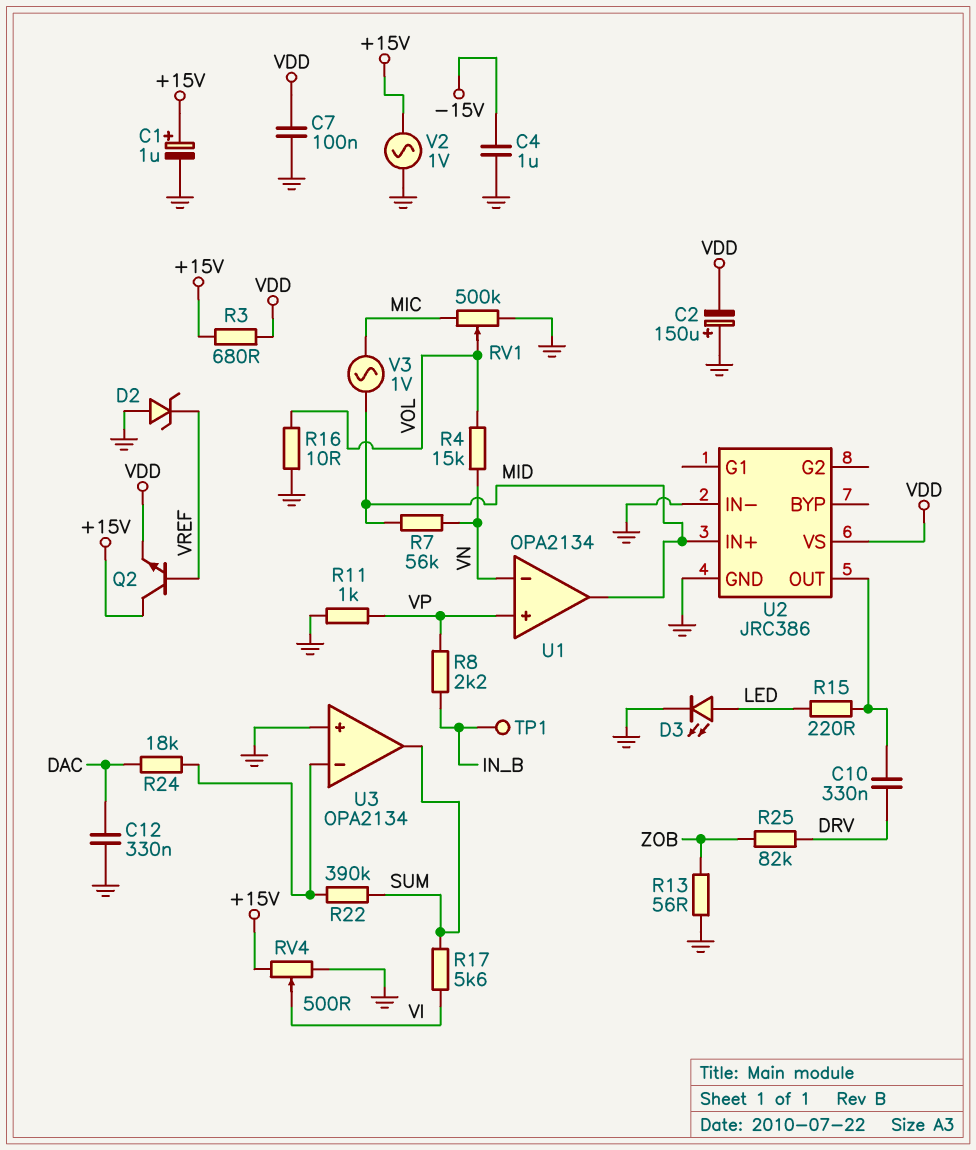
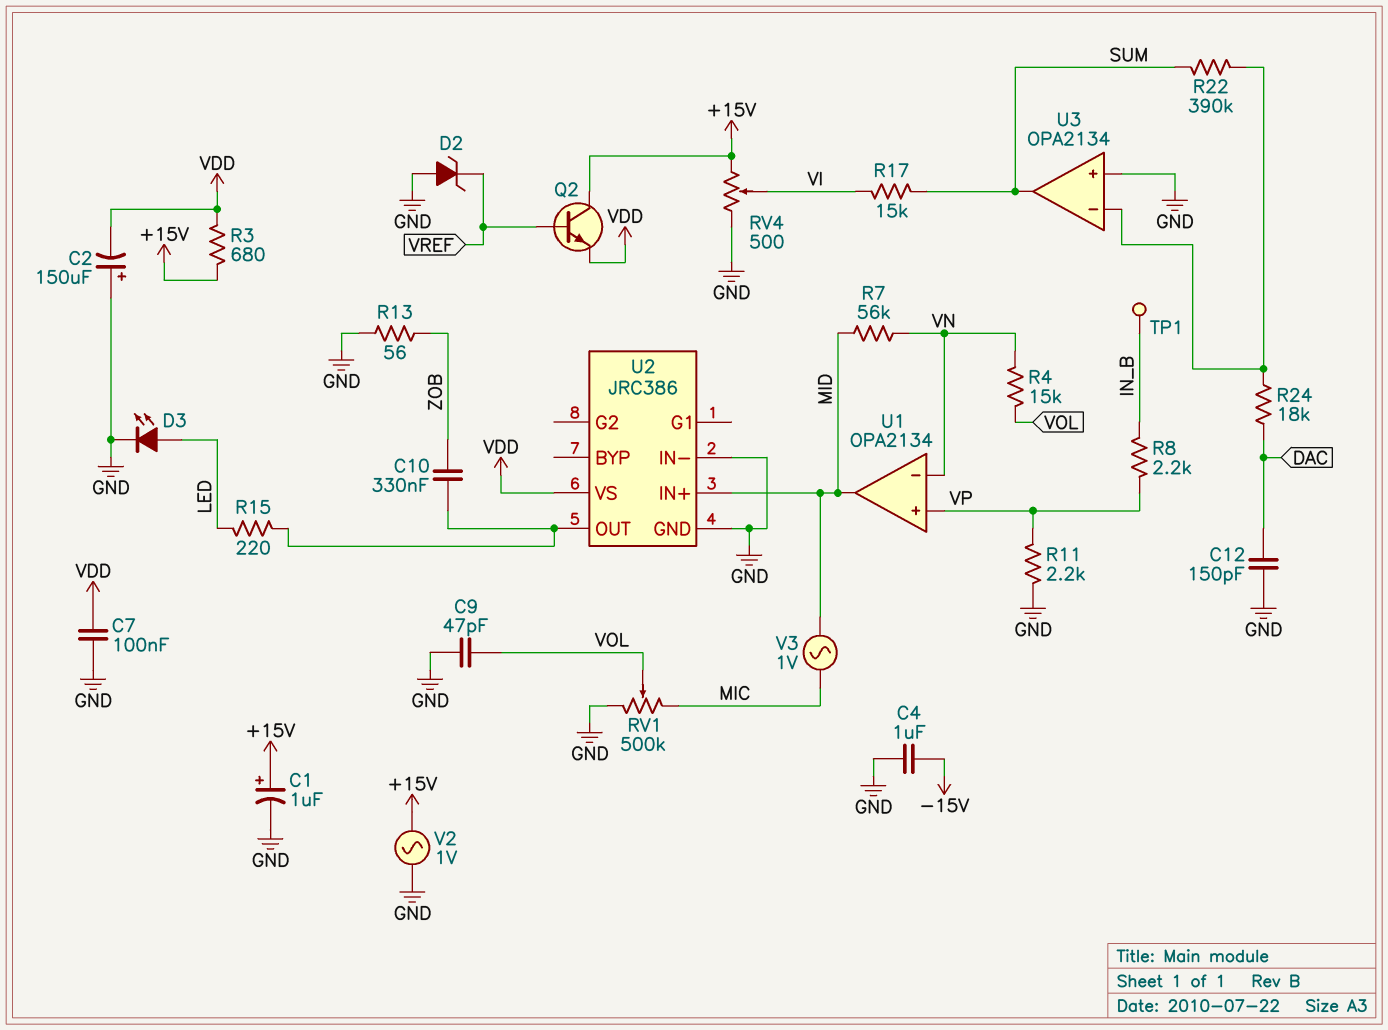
C9: none -> 47pF (GND, VOL)
C10: 330nF (DRV, U2/OUT) -> 330nF (U2/OUT, ZOB)
C12: 330nF (DAC, GND) -> 150pF (DAC, GND)
R11: 1k (GND, VP) -> 2.2k (GND, VP)
R16: 10 (GND, VOL) -> none
R17: 5.6k (SUM, VI) -> 15k (SUM, VI)
R25: 82k (DRV, ZOB) -> none

